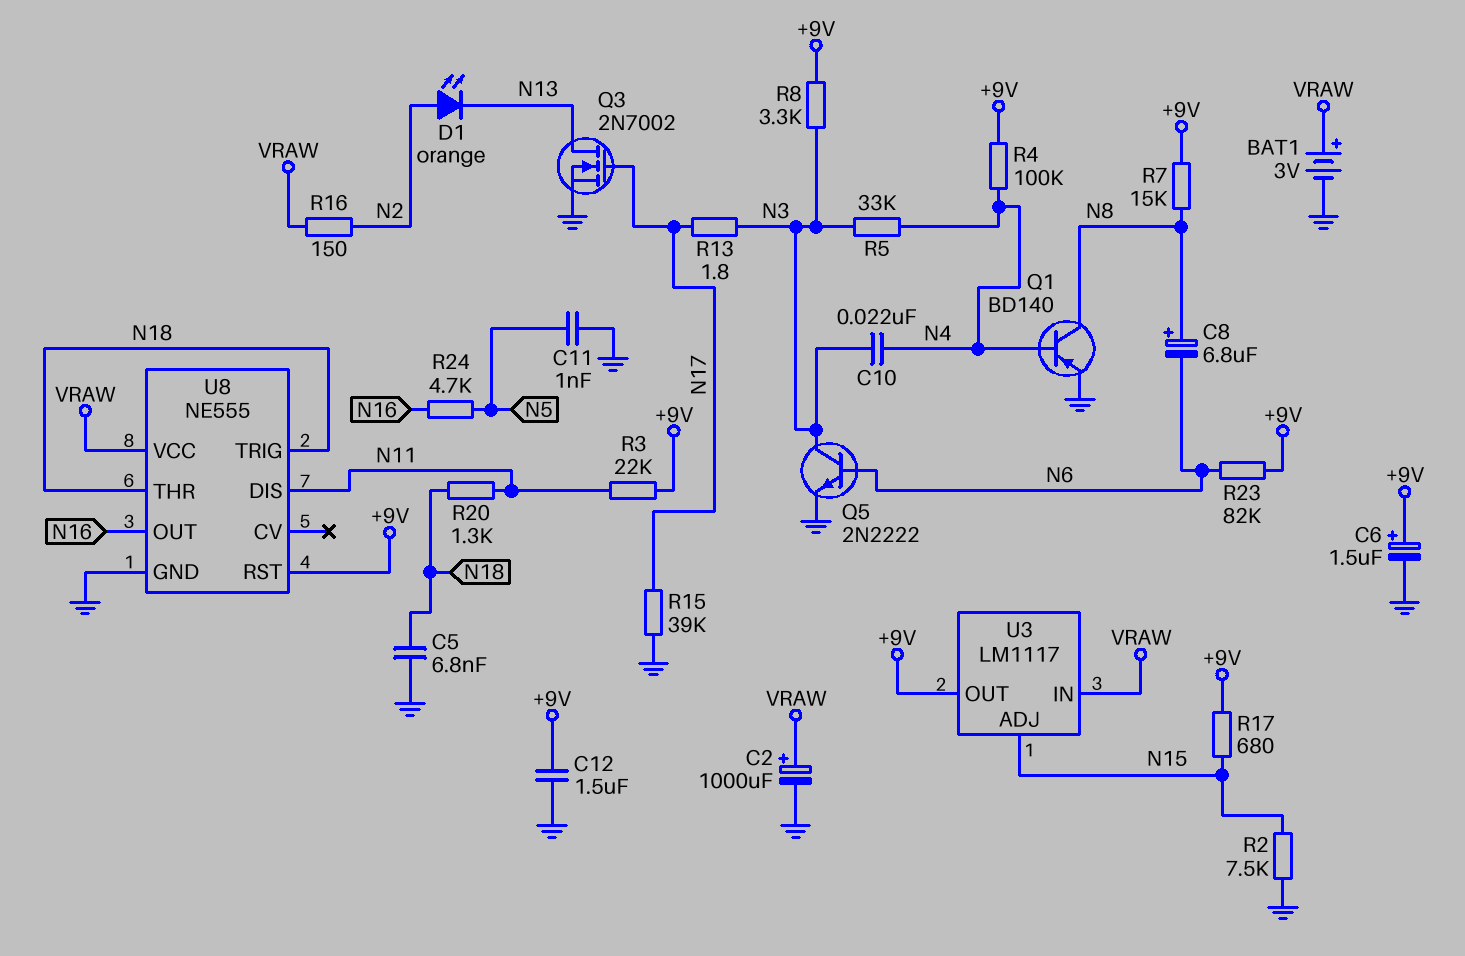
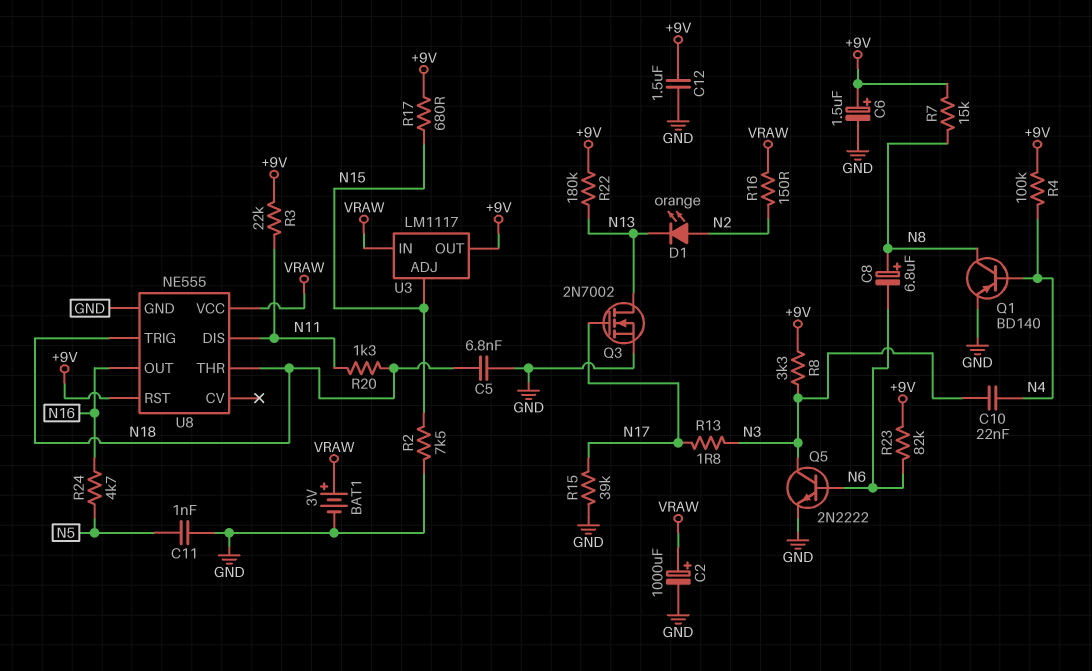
R5: 33k (N3, N4) -> none
R22: none -> 180k (+9V, N13)

